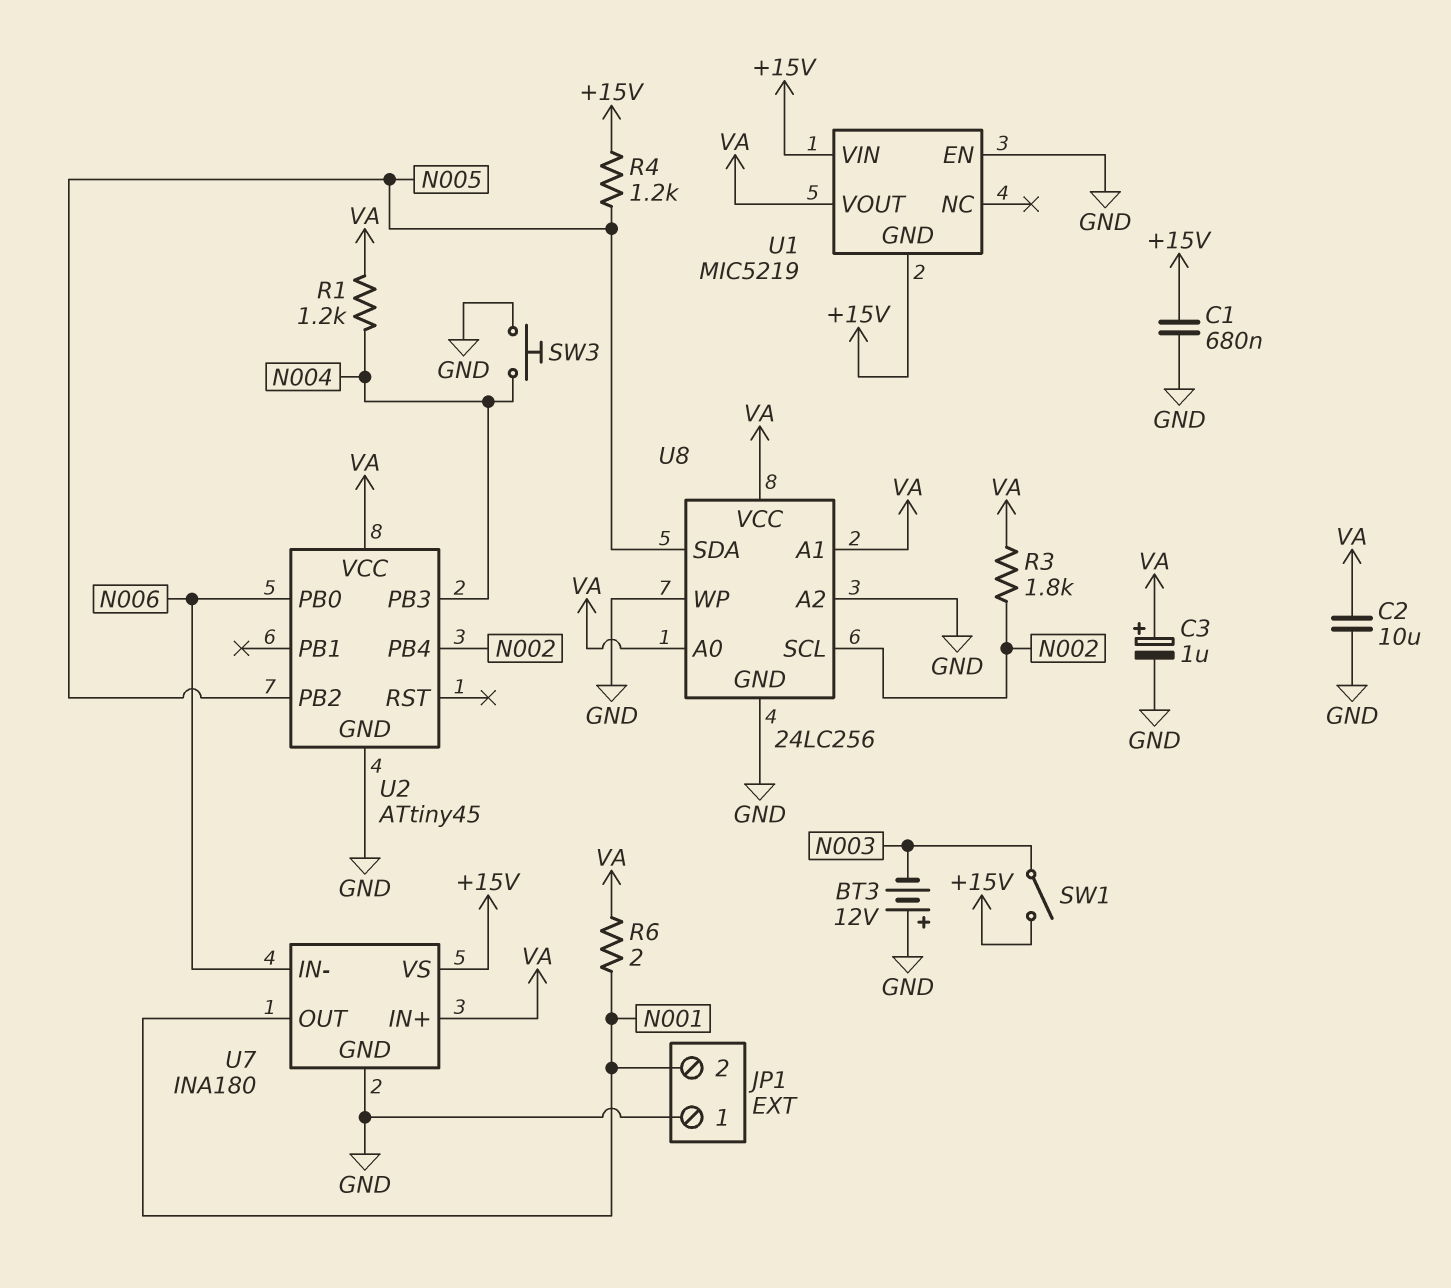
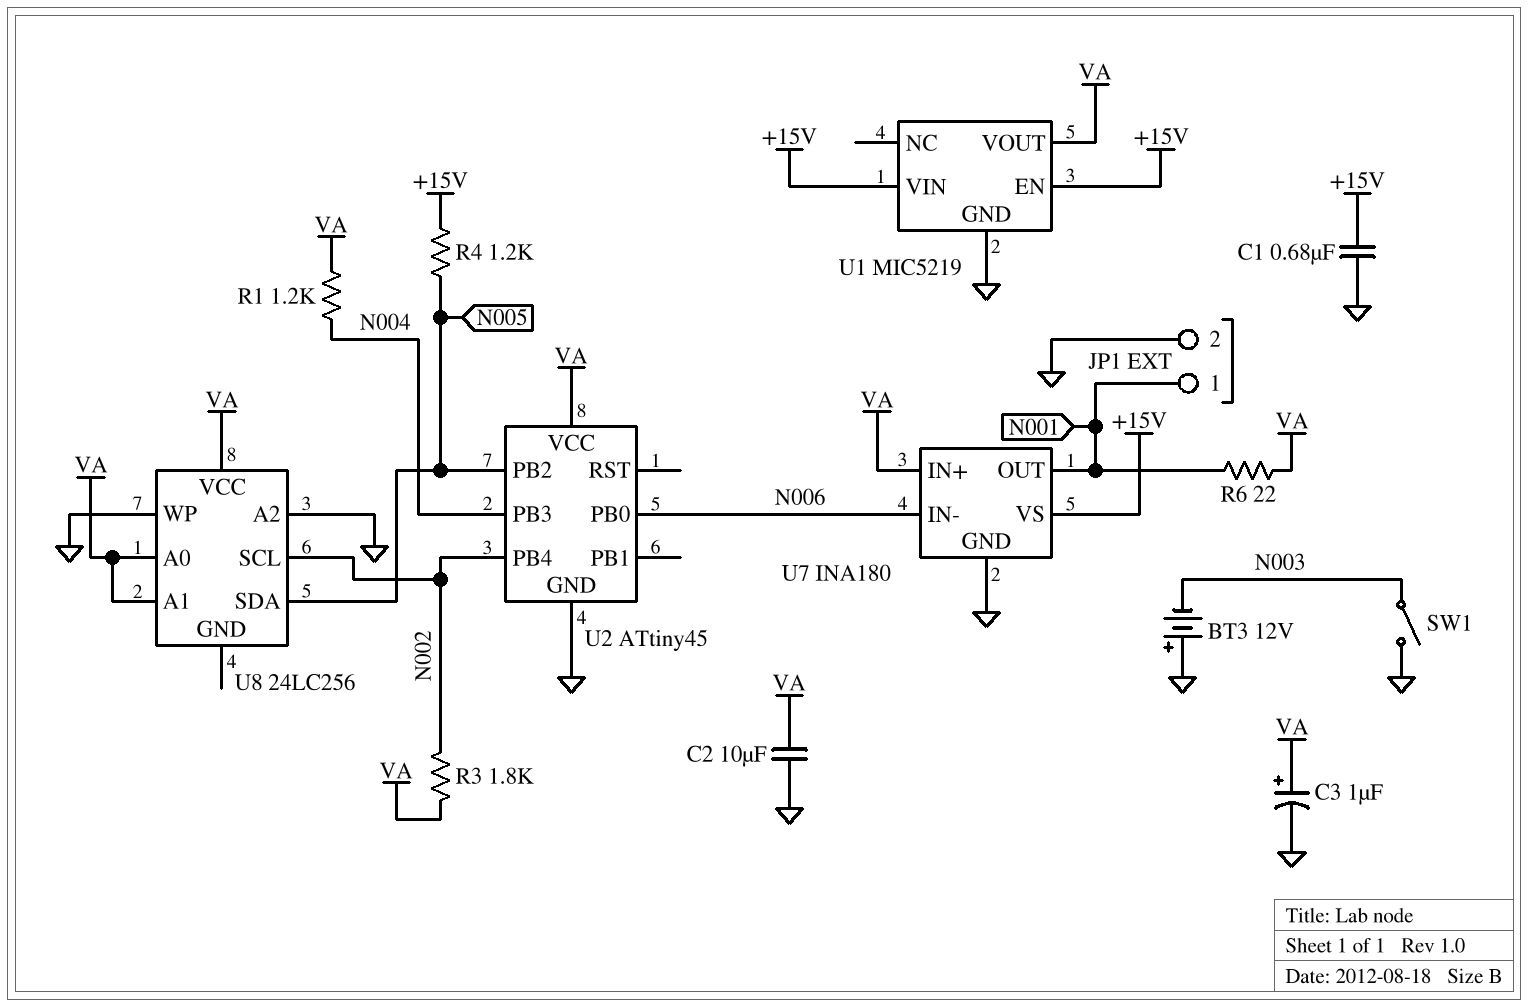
JP1 pin 1: GND -> N001
JP1 pin 2: N001 -> GND
R6: 2 (N001, VA) -> 22 (N001, VA)
SW1: switch (+15V, N003) -> switch (GND, N003)
SW3: button (GND, N004) -> none
U1 pin EN: GND -> +15V
U1 pin GND: +15V -> GND
U8 pin GND: GND -> none

